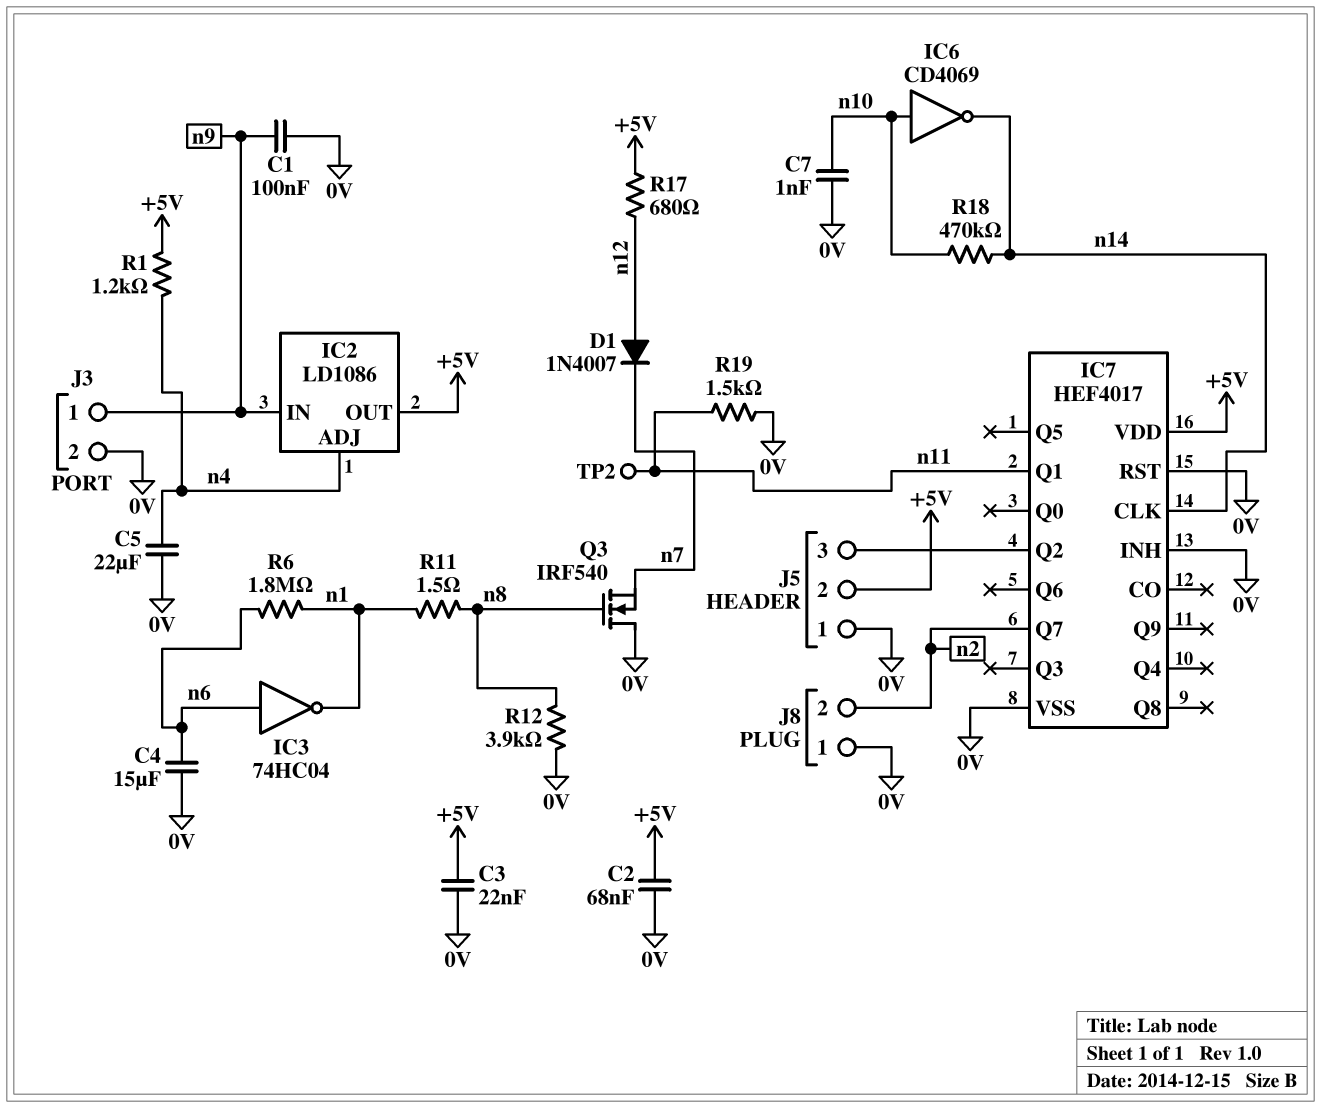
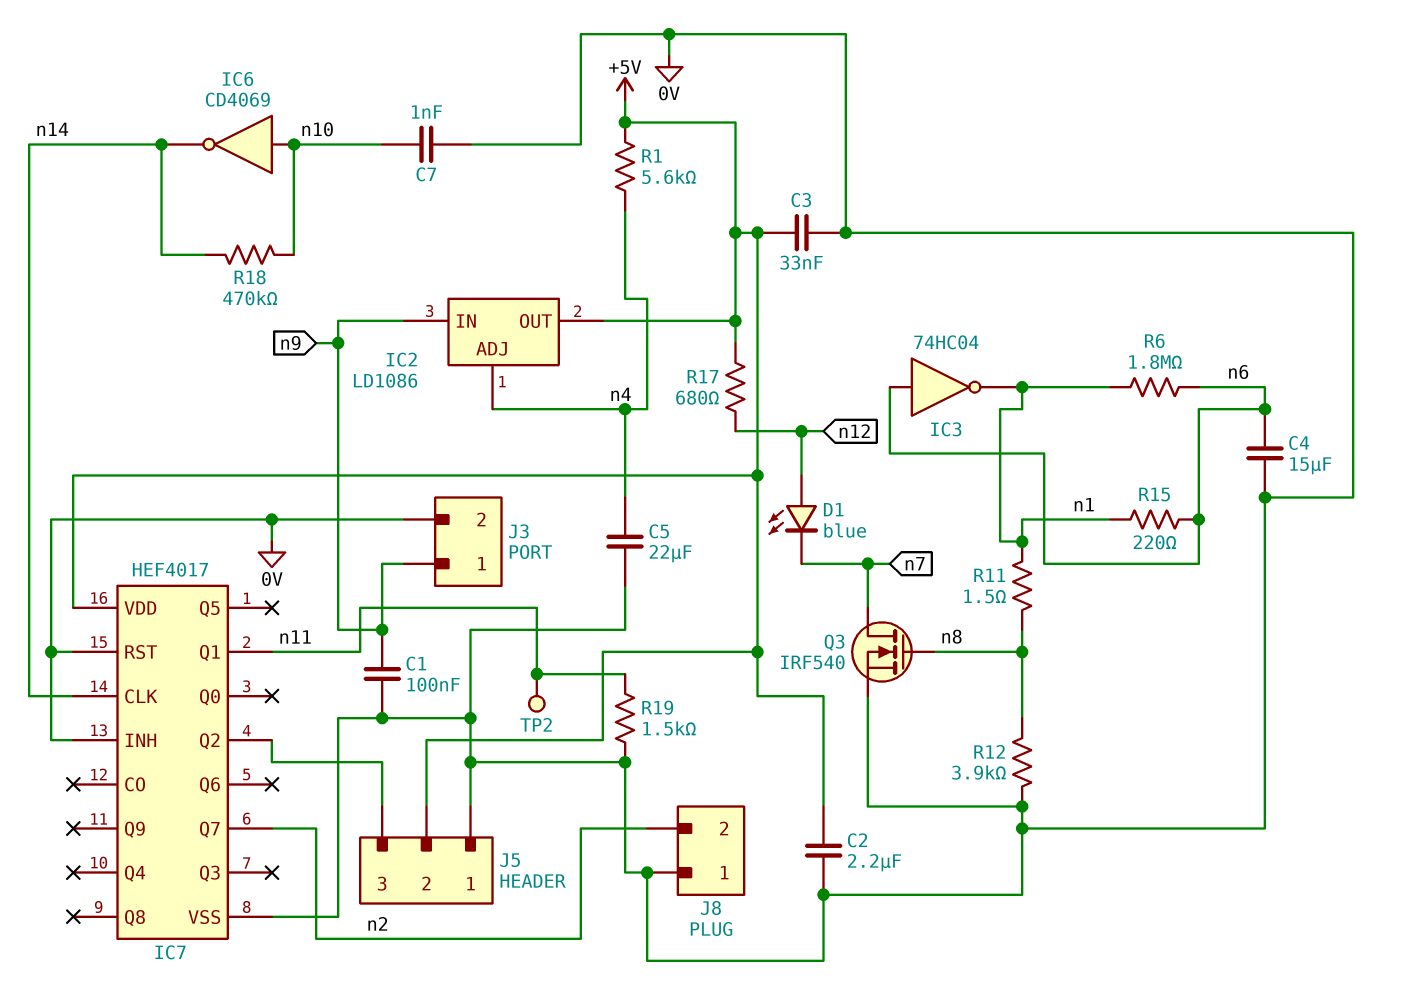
C2: 68nF (+5V, 0V) -> 2.2uF (+5V, 0V)
C3: 22nF (+5V, 0V) -> 33nF (+5V, 0V)
D1: diode 1N4007 (A n12, K n7) -> LED blue (A n12, K n7)
Q3: NMOS IRF540 (G n8, D 0V, S n7) -> NMOS IRF540 (G n8, D n7, S 0V)
R1: 1.2k (+5V, n4) -> 5.6k (+5V, n4)
R15: none -> 220 (n1, n6)

